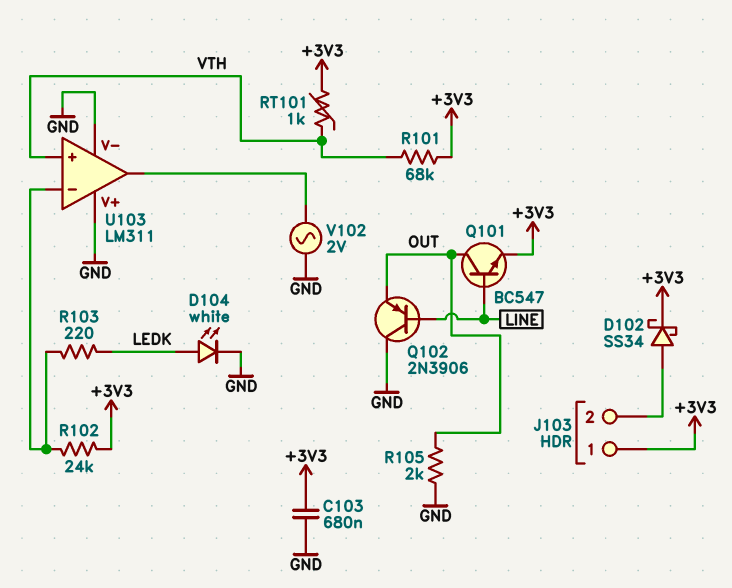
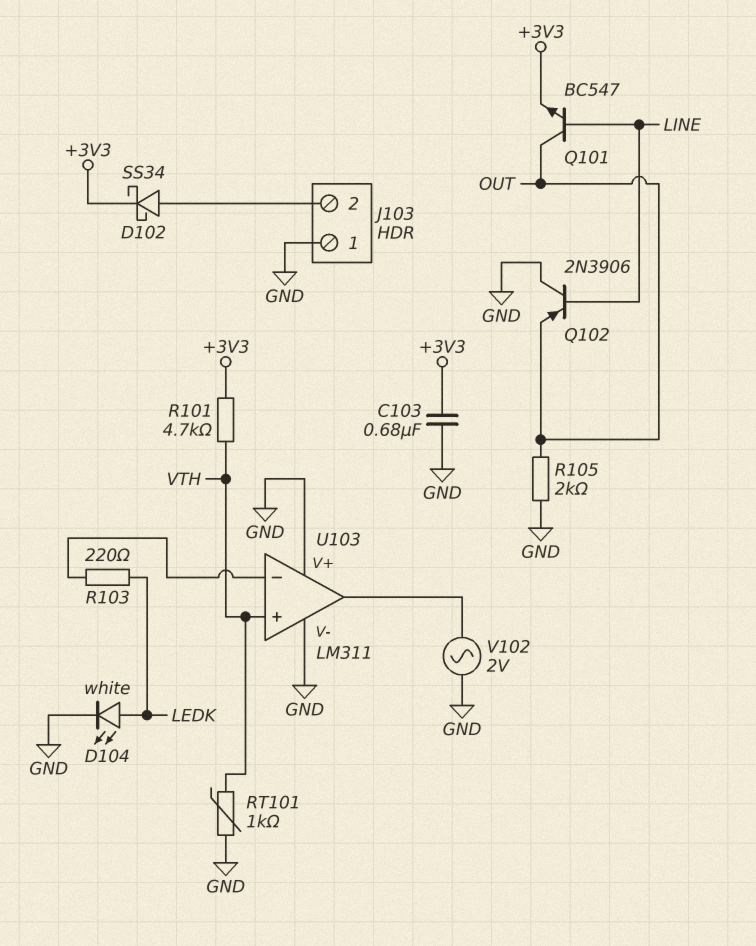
J103 pin 1: +3V3 -> GND
R101: 68k (+3V3, VTH) -> 4.7k (+3V3, VTH)
R102: 24k (+3V3, U103/in-) -> none
RT101: 1k (+3V3, VTH) -> 1k (GND, VTH)

